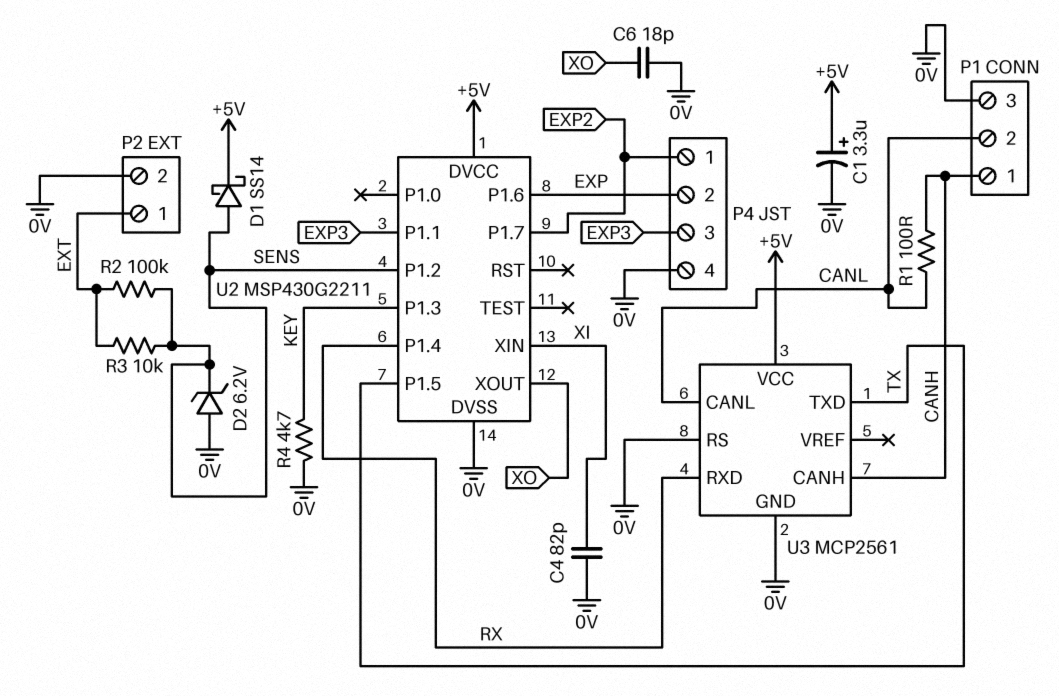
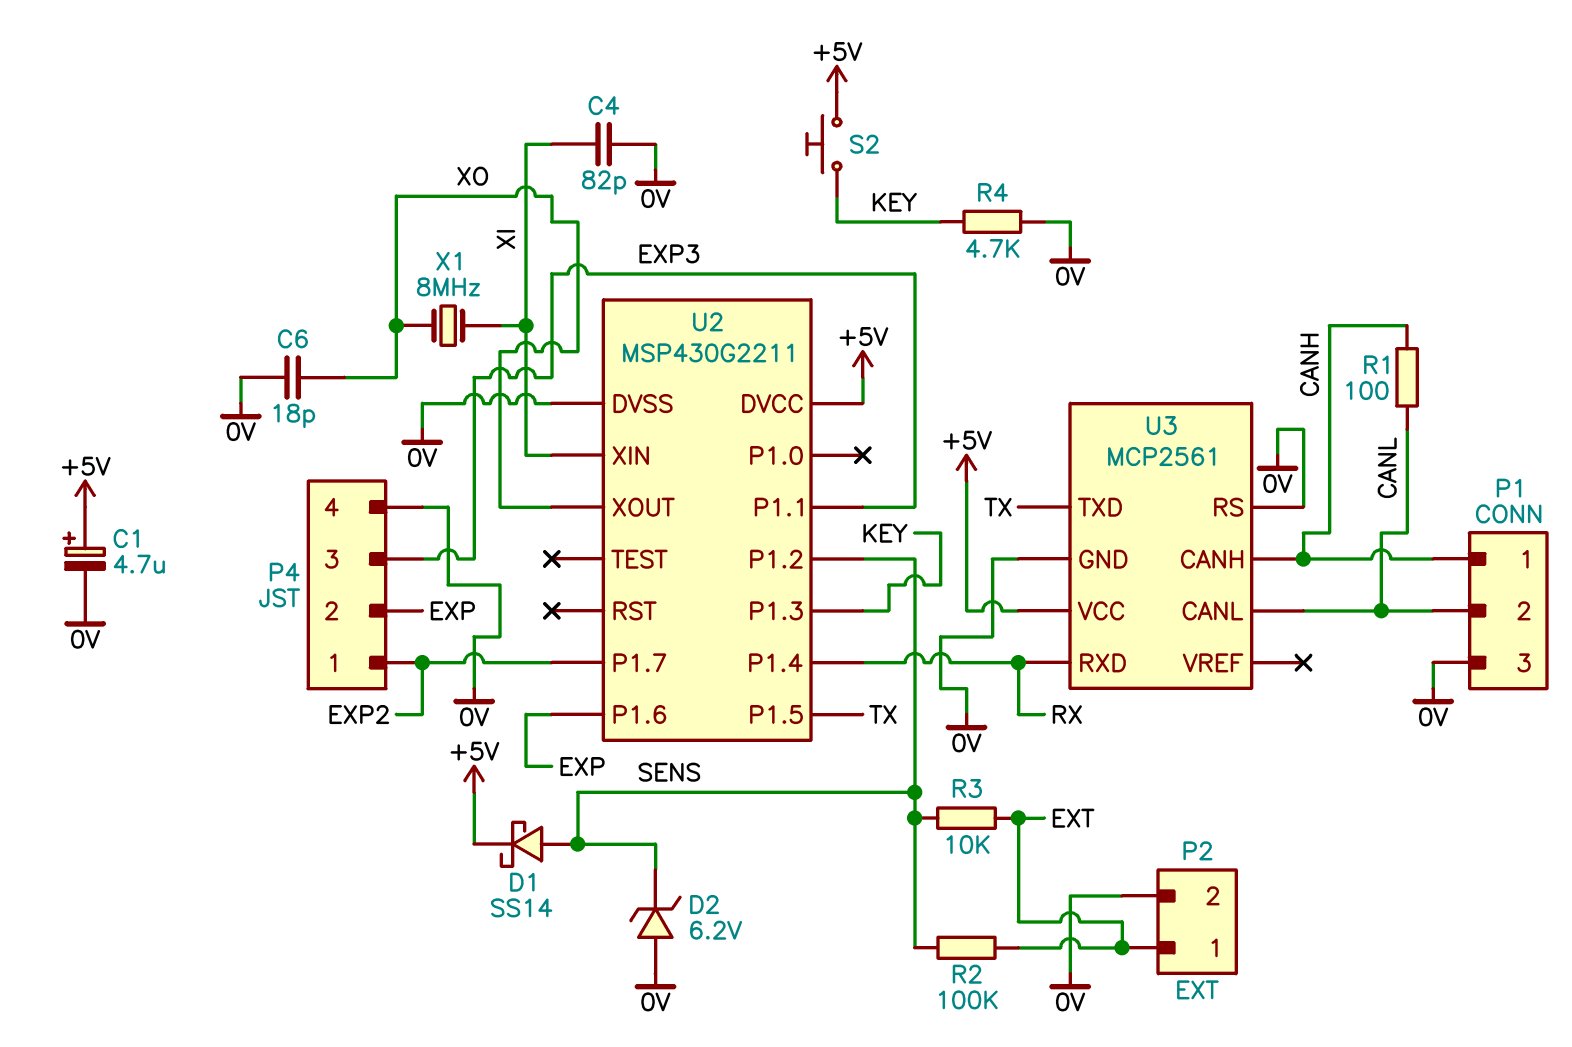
C1: 3.3uF (plus +5V, minus 0V) -> 4.7uF (plus +5V, minus 0V)
S2: none -> button (+5V, KEY)
X1: none -> 8MHz (XI, XO)

